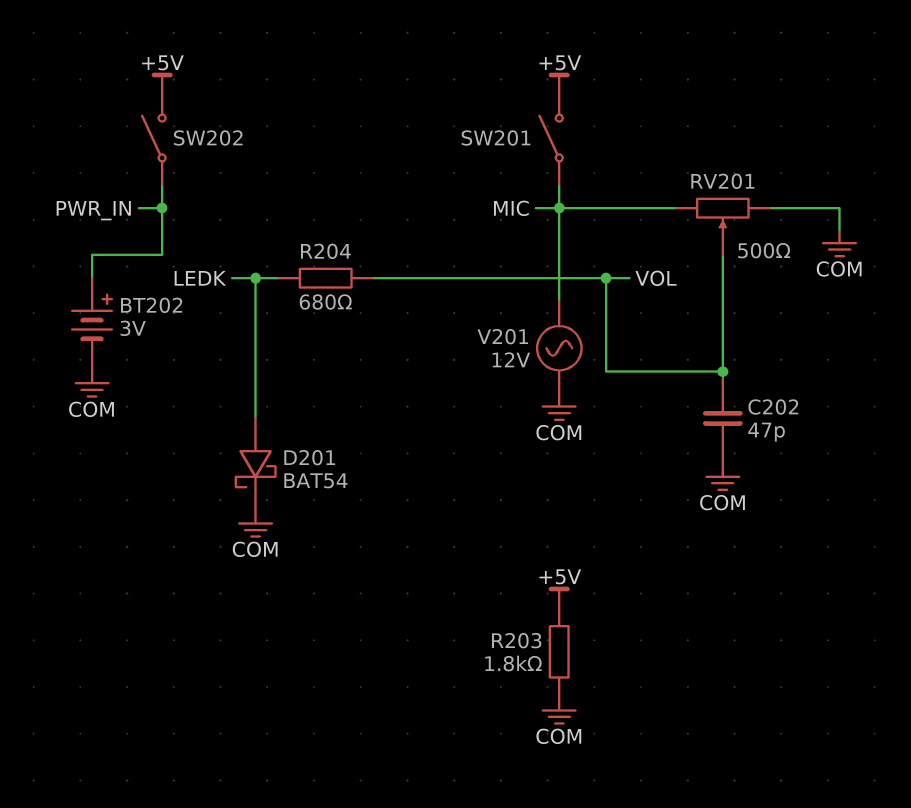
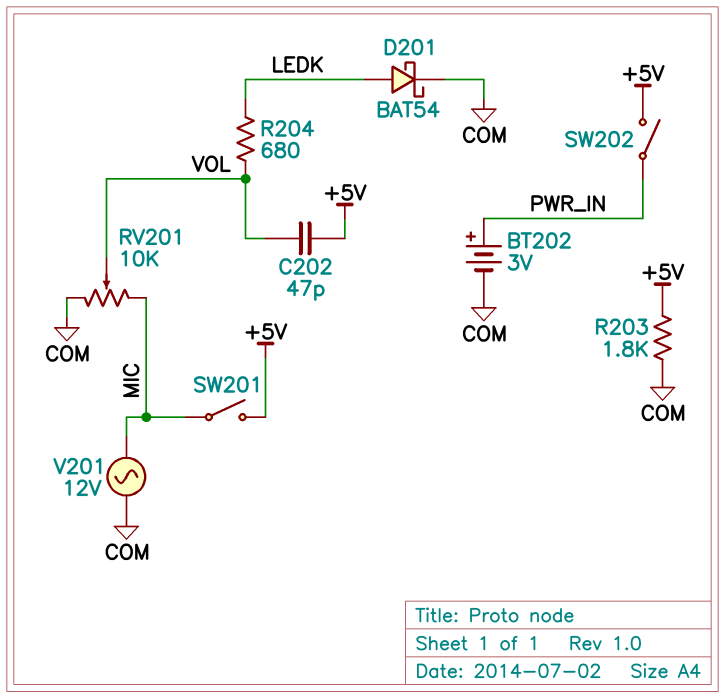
C202: 47pF (COM, VOL) -> 47pF (+5V, VOL)
RV201: 500 (COM, MIC, wiper VOL) -> 10k (COM, MIC, wiper VOL)

